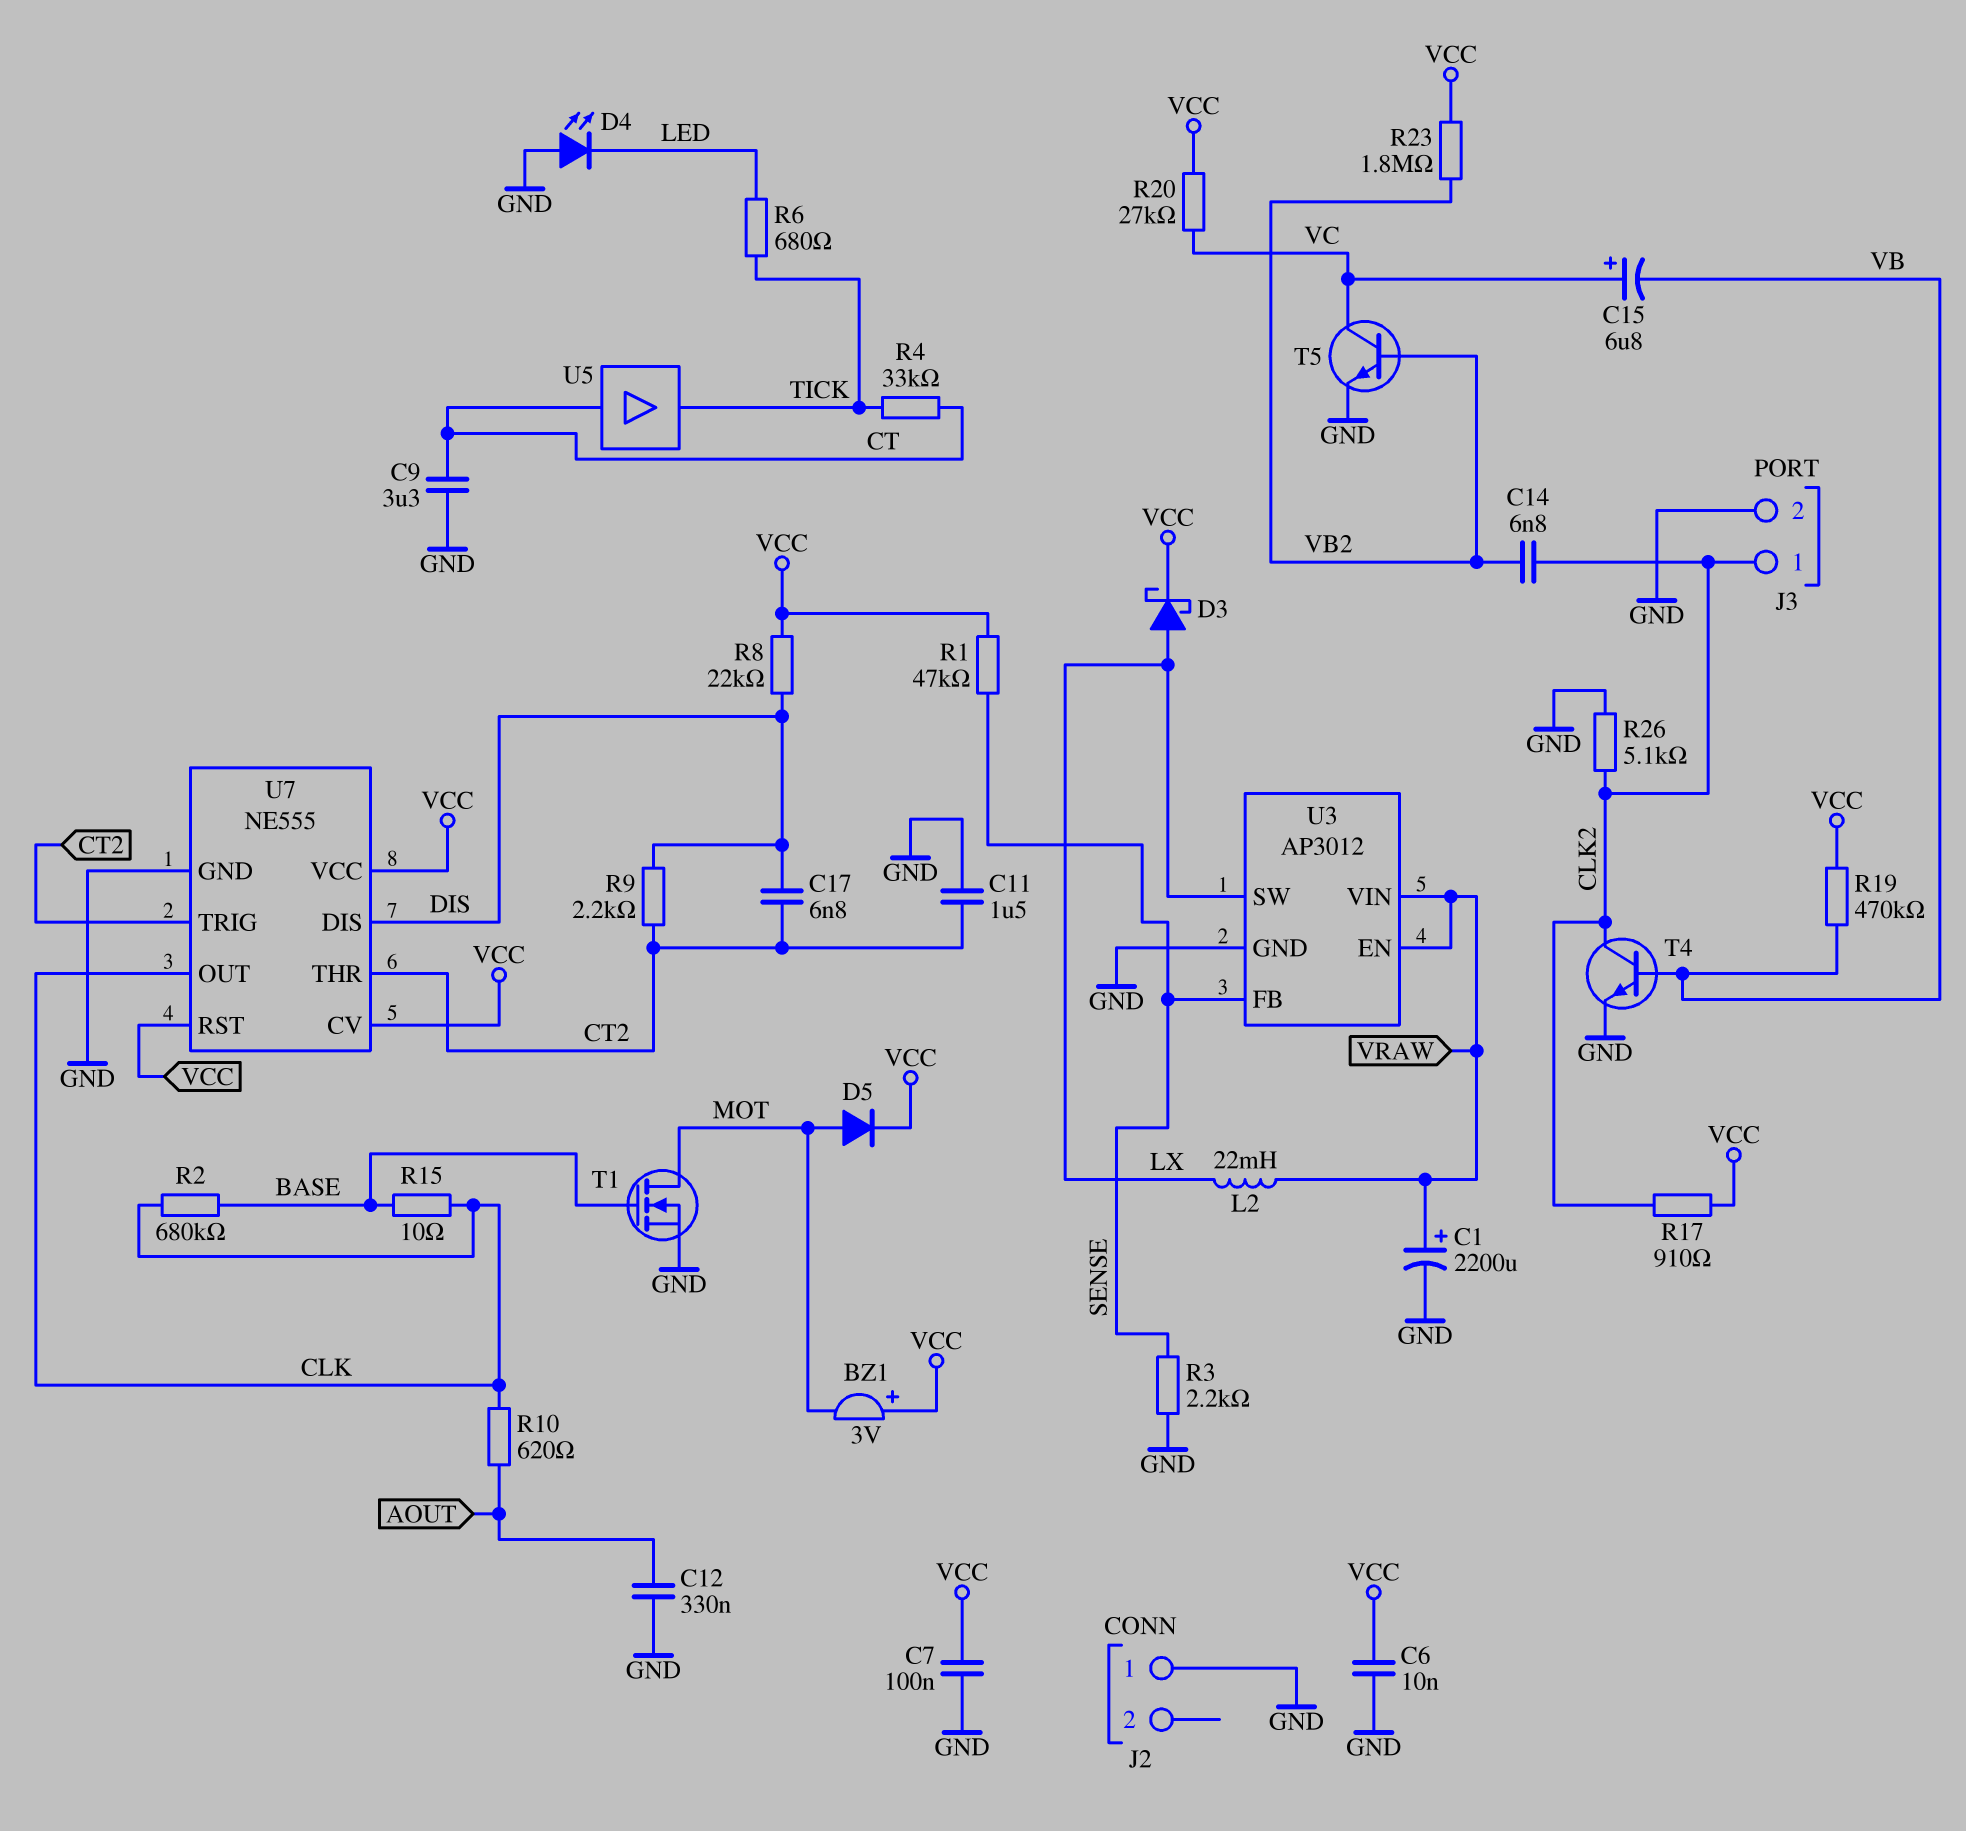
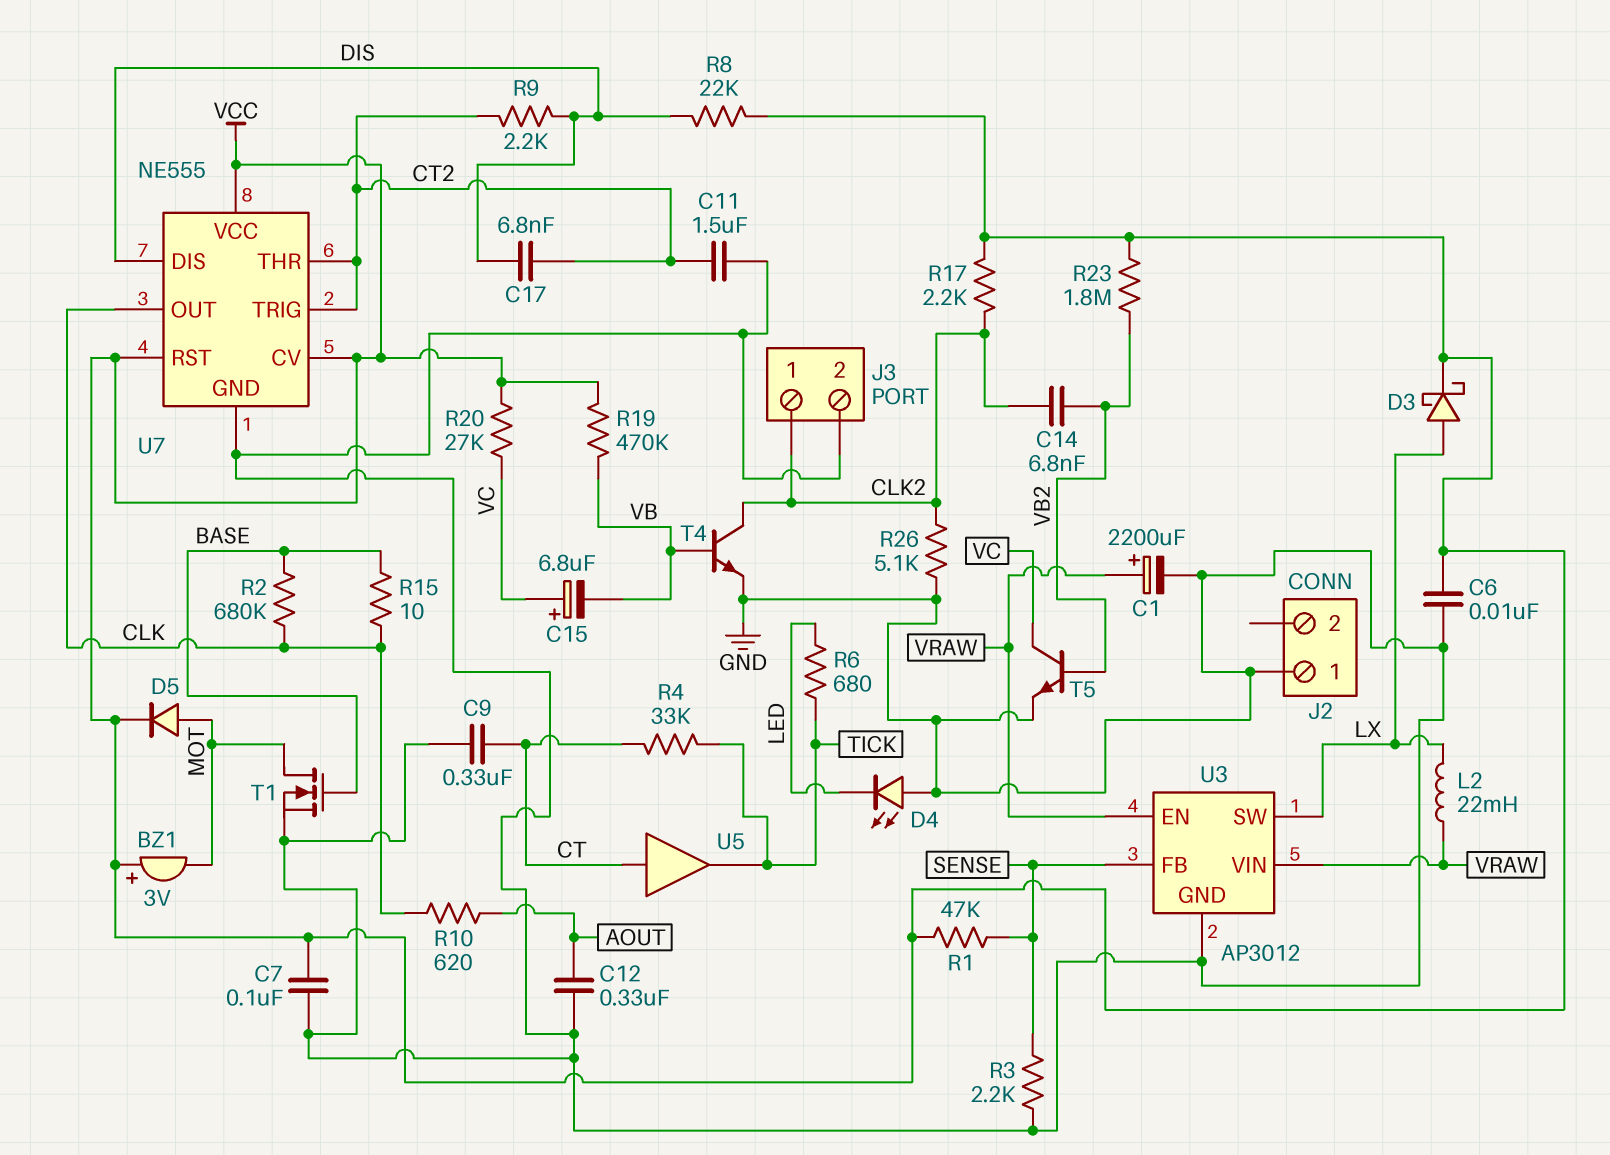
C9: 3.3uF (CT, GND) -> 330nF (CT, GND)
R17: 910 (CLK2, VCC) -> 2.2k (CLK2, VCC)

